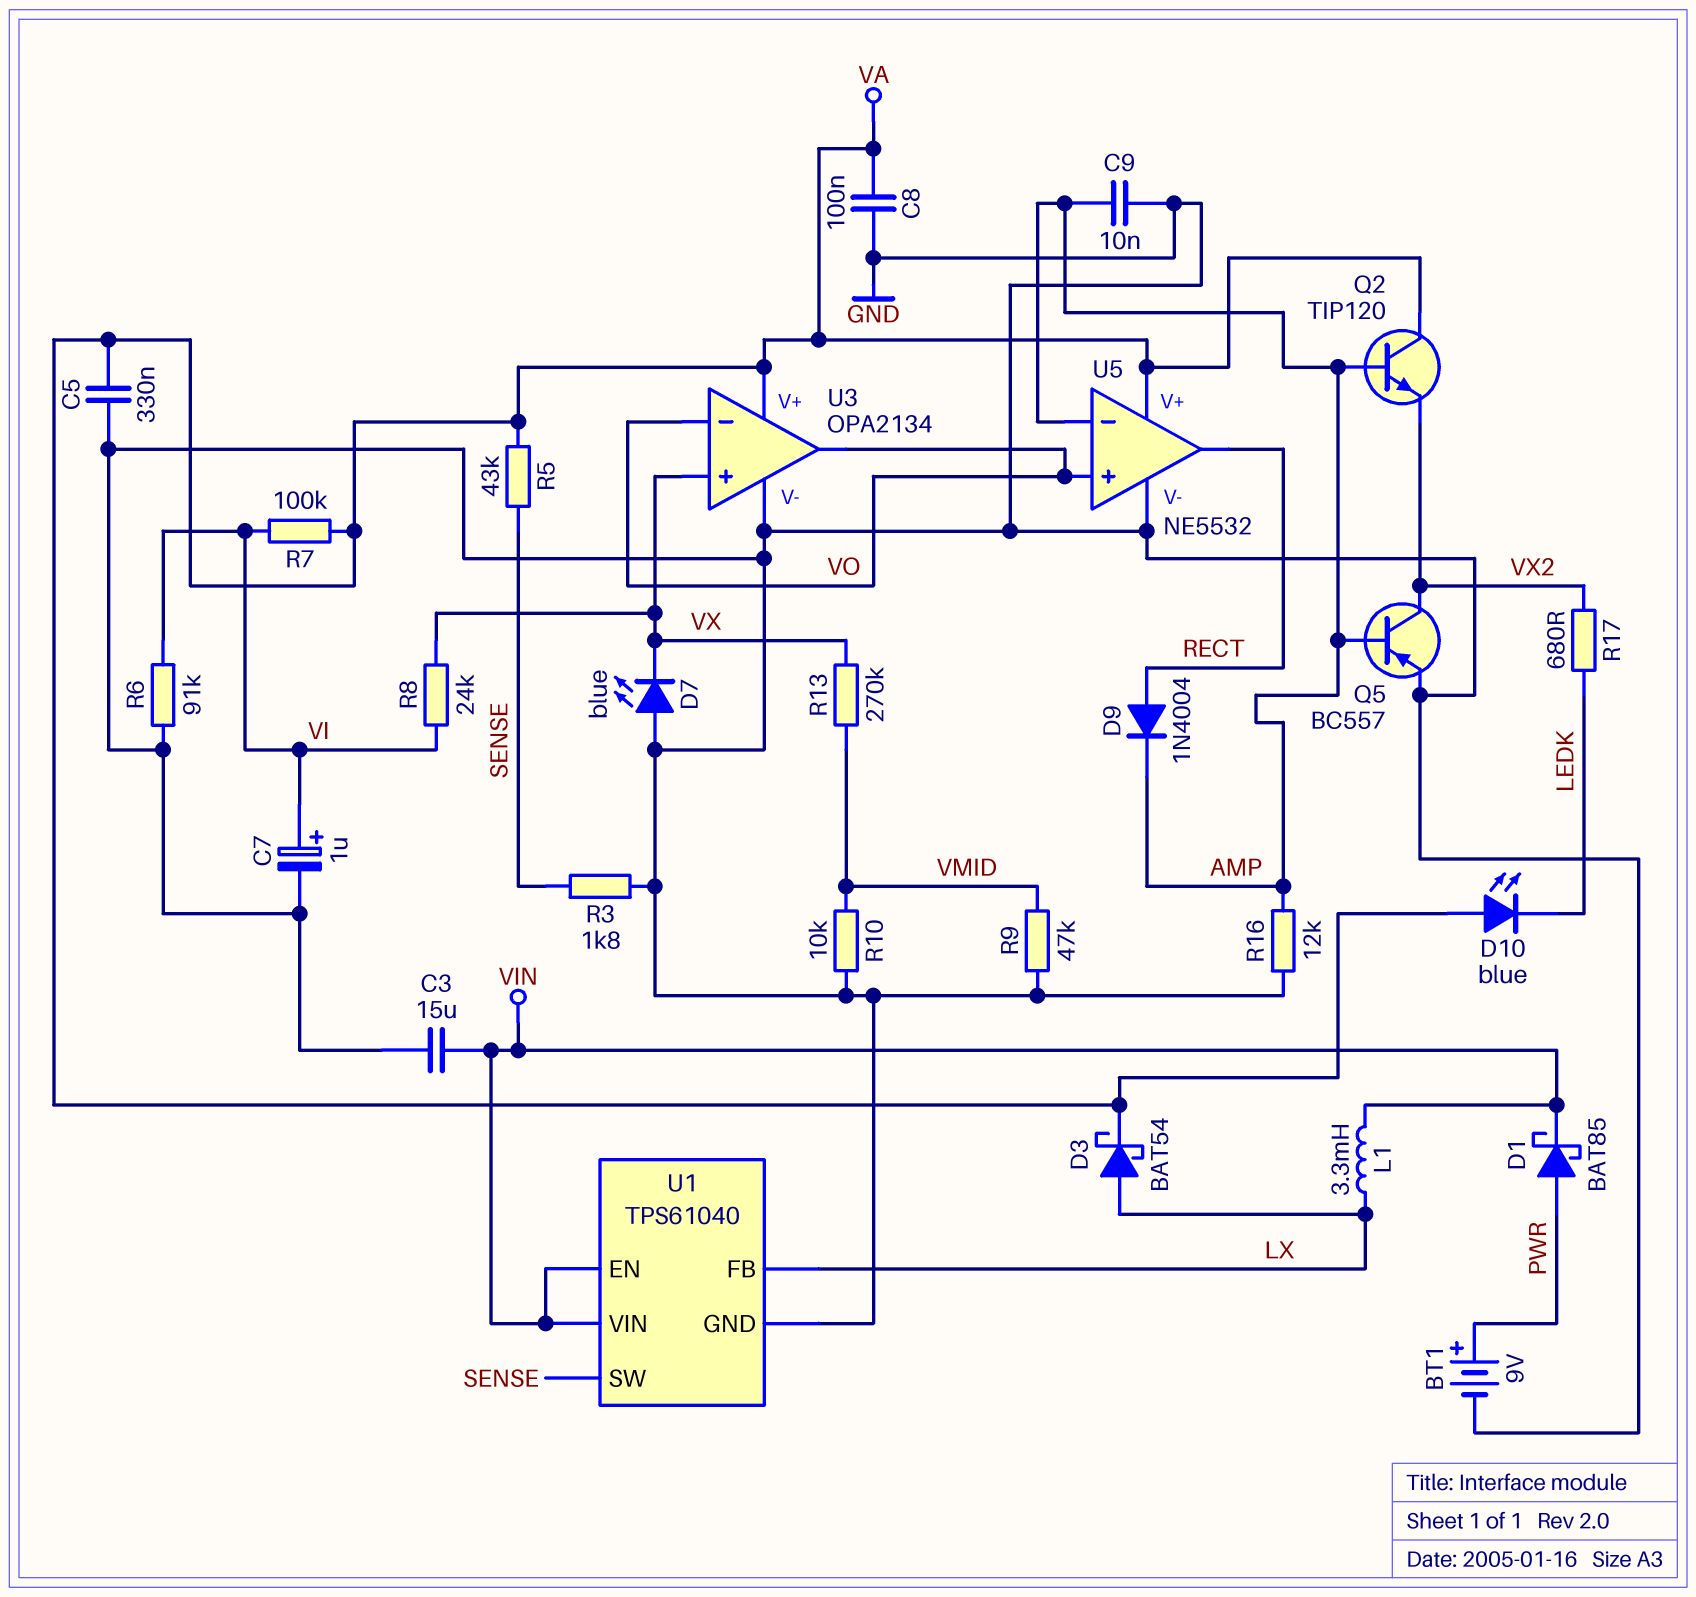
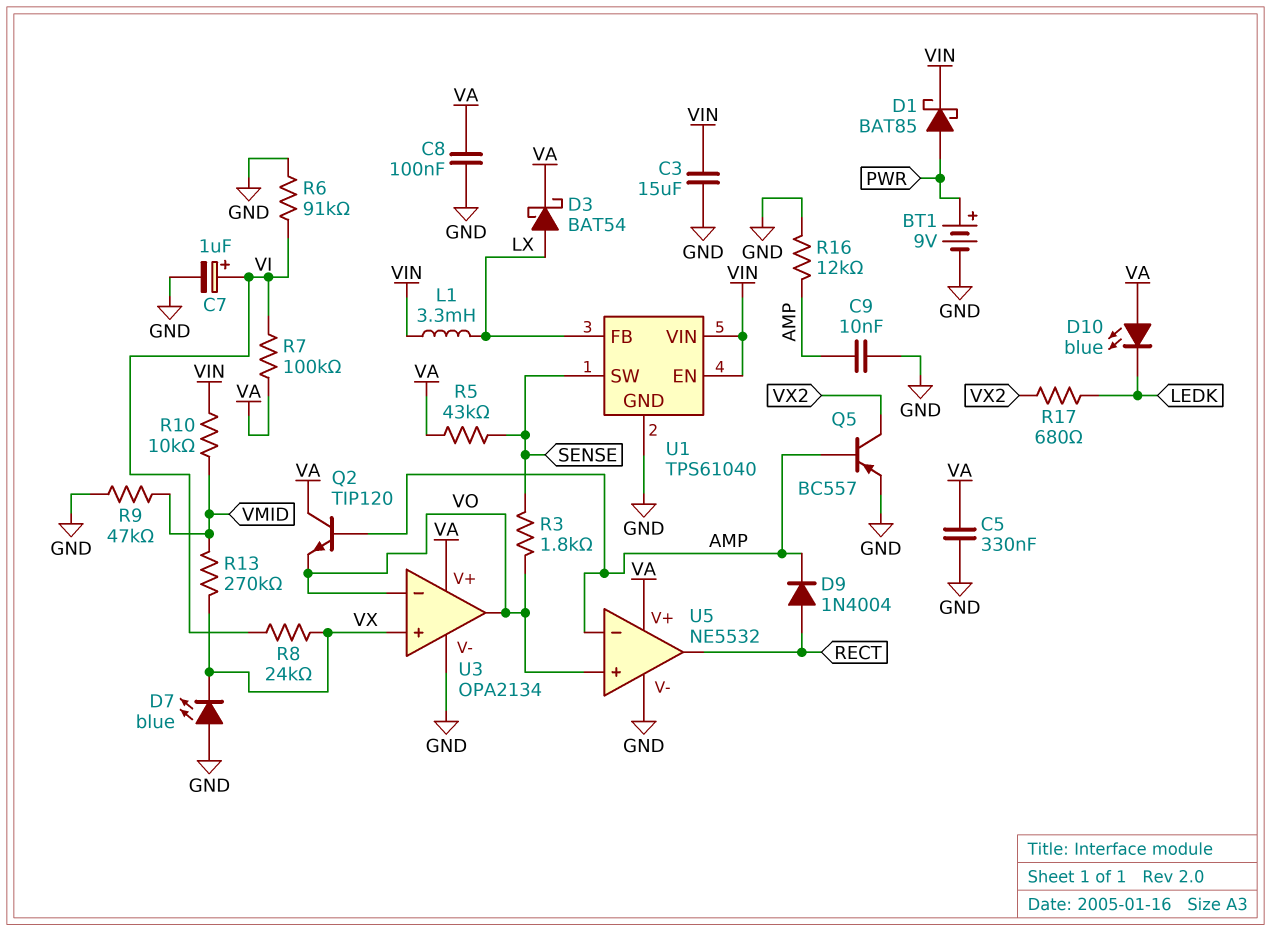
Q2: NPN TIP120 (B AMP, C VA, E VX2) -> NPN TIP120 (B AMP, C VA, E VO)
R3: 1.8k (GND, SENSE) -> 1.8k (SENSE, VO)
R10: 10k (GND, VMID) -> 10k (VIN, VMID)

